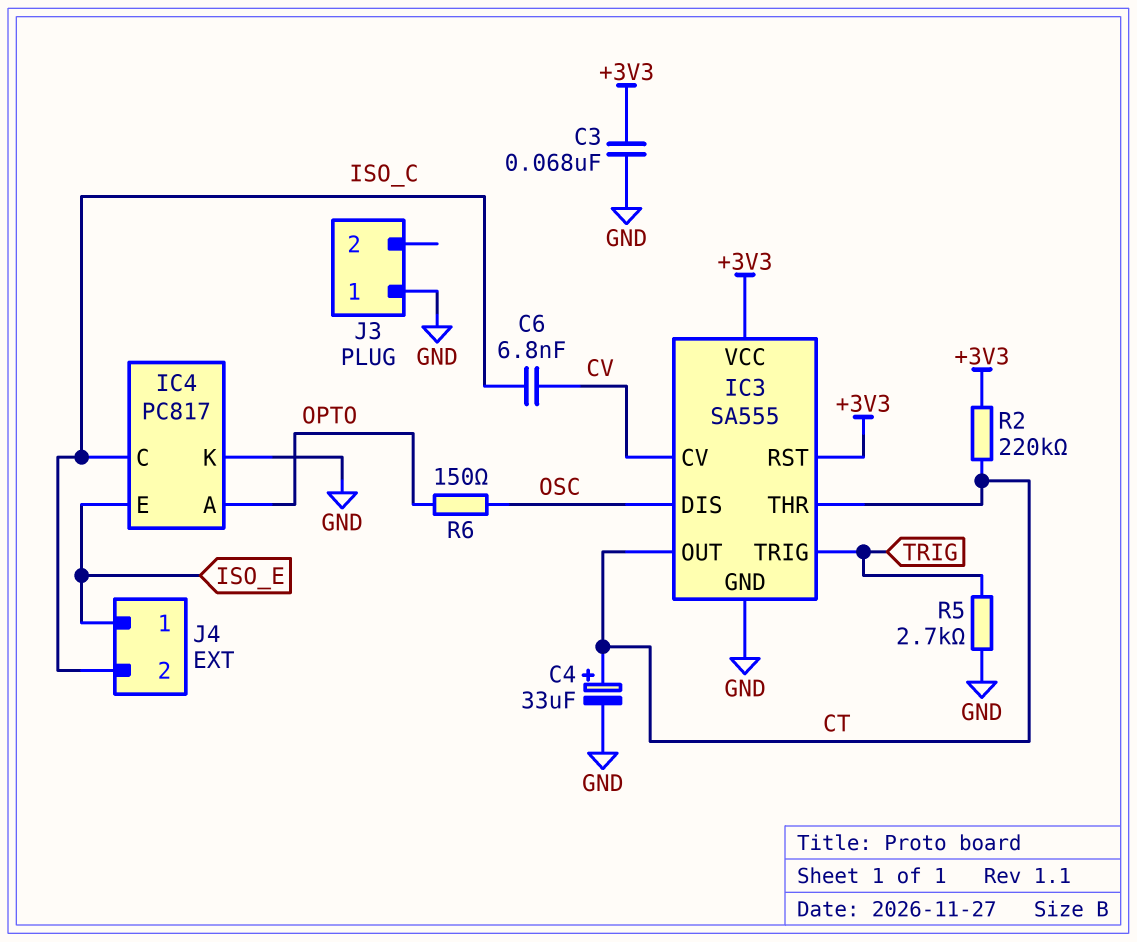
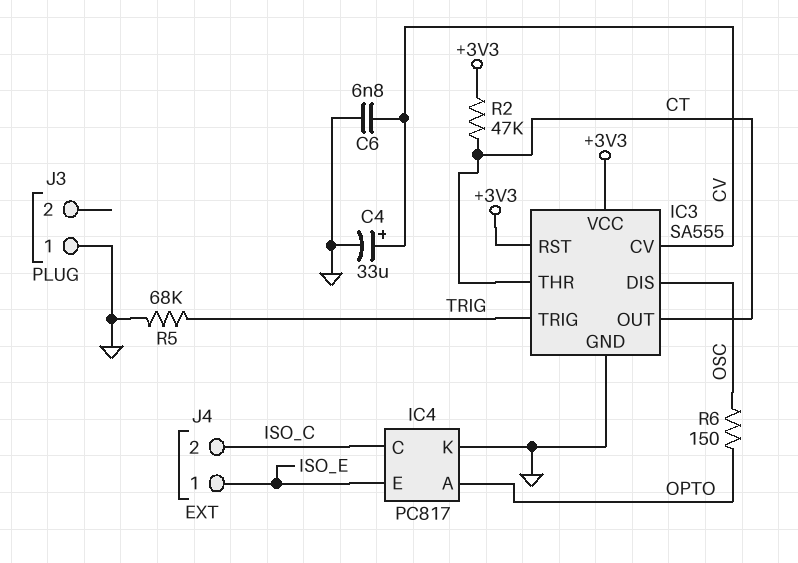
C3: 68nF (+3V3, GND) -> none
C4: 33uF (plus CT, minus GND) -> 33uF (plus CV, minus GND)
C6: 6.8nF (CV, ISO_C) -> 6.8nF (CV, GND)
R2: 220k (+3V3, CT) -> 47k (+3V3, CT)
R5: 2.7k (GND, TRIG) -> 68k (GND, TRIG)

